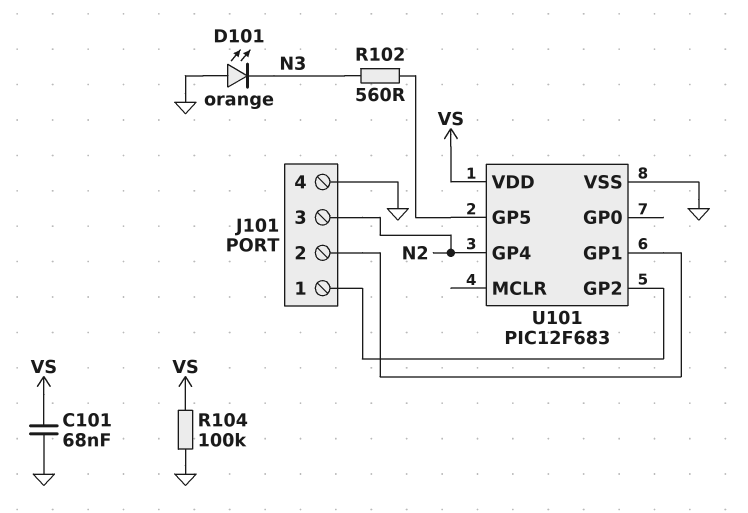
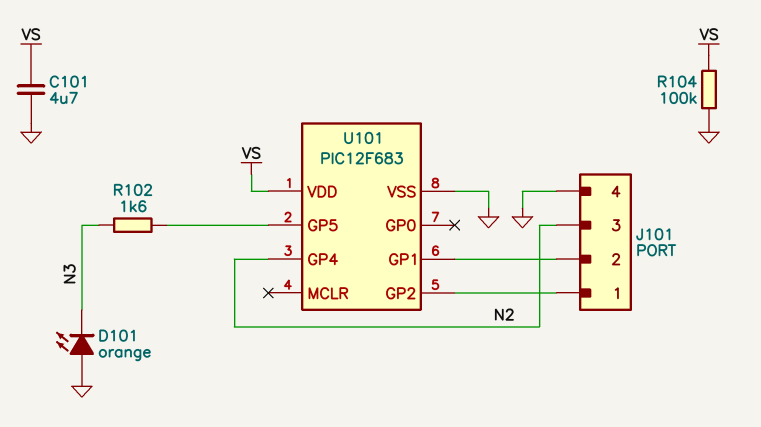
C101: 68nF (GND, VS) -> 4.7uF (GND, VS)
R102: 560 (N3, U101/GP5) -> 1.6k (N3, U101/GP5)

